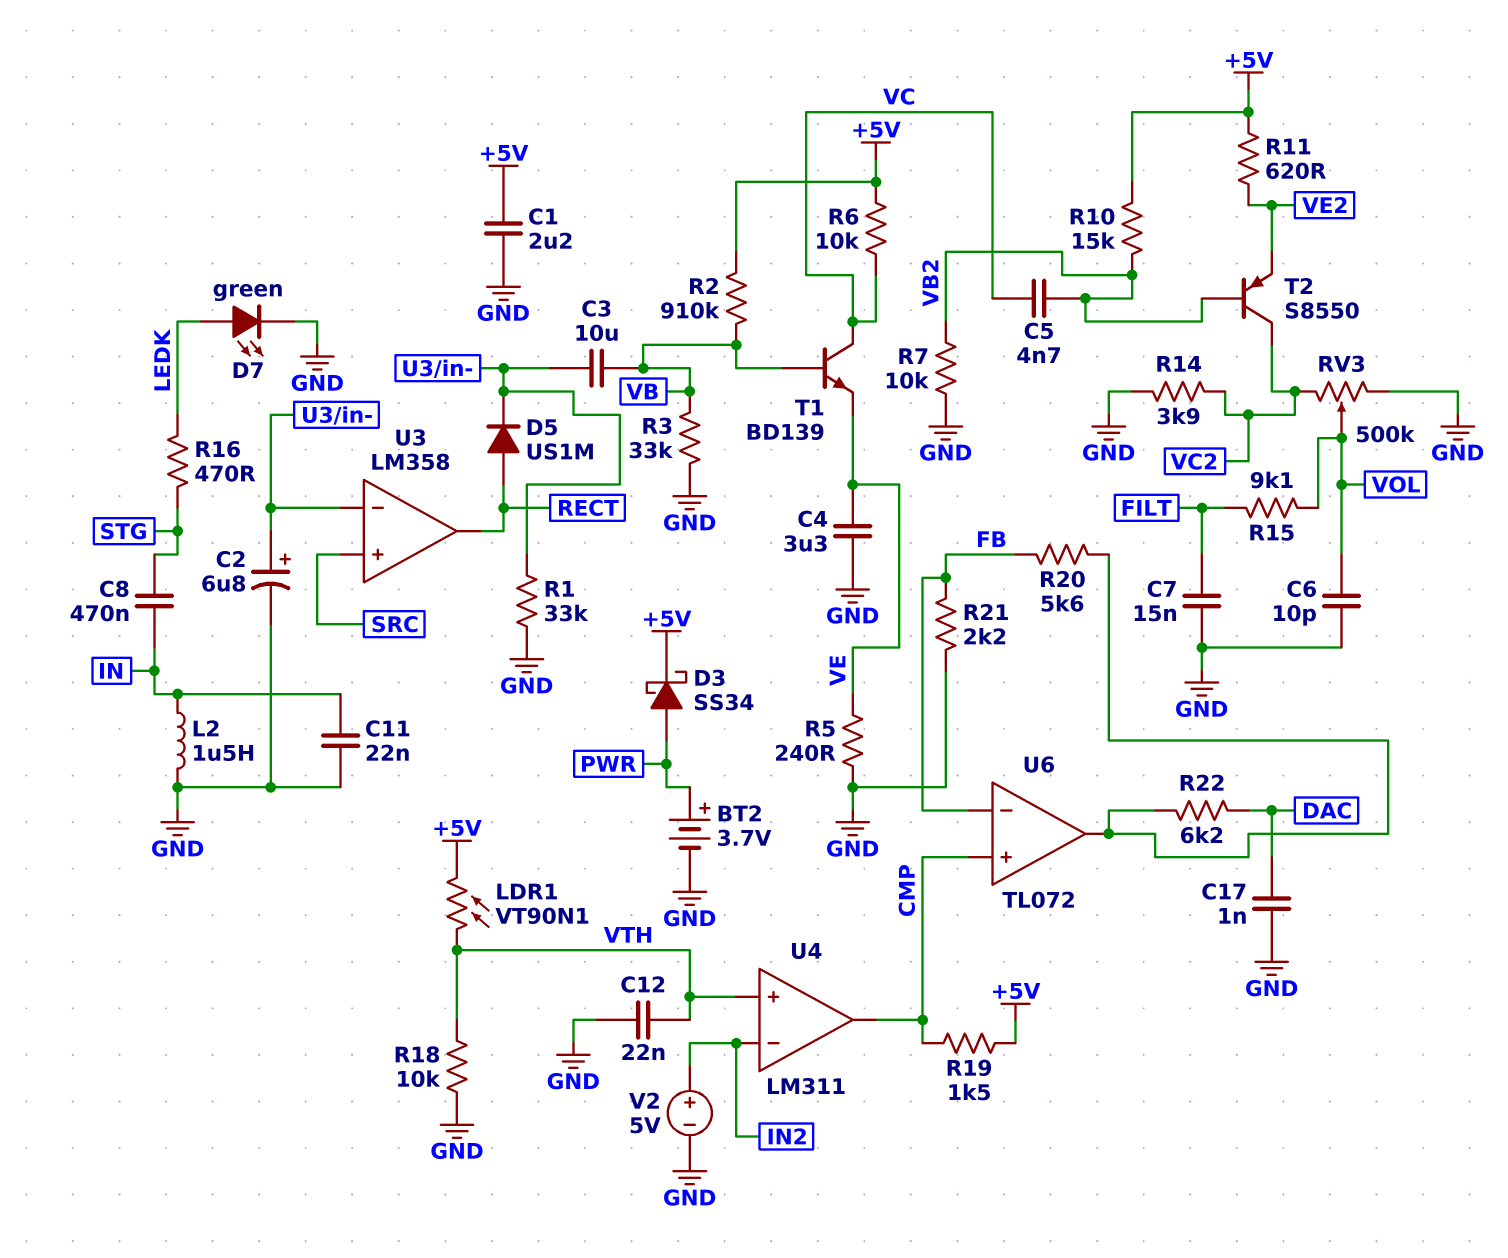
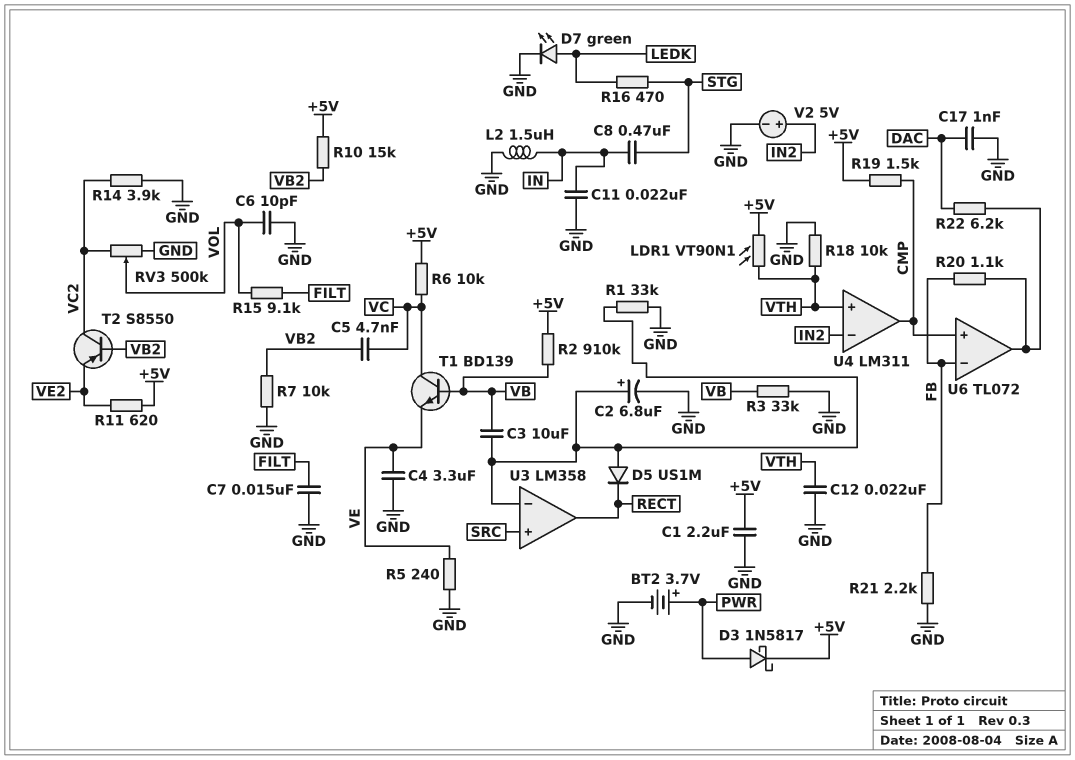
D3: schottky SS34 (A PWR, K +5V) -> schottky 1N5817 (A PWR, K +5V)
D5: diode US1M (A RECT, K U3/in-) -> diode US1M (A U3/in-, K RECT)
R20: 5.6k (FB, U6/out) -> 1.1k (FB, U6/out)

